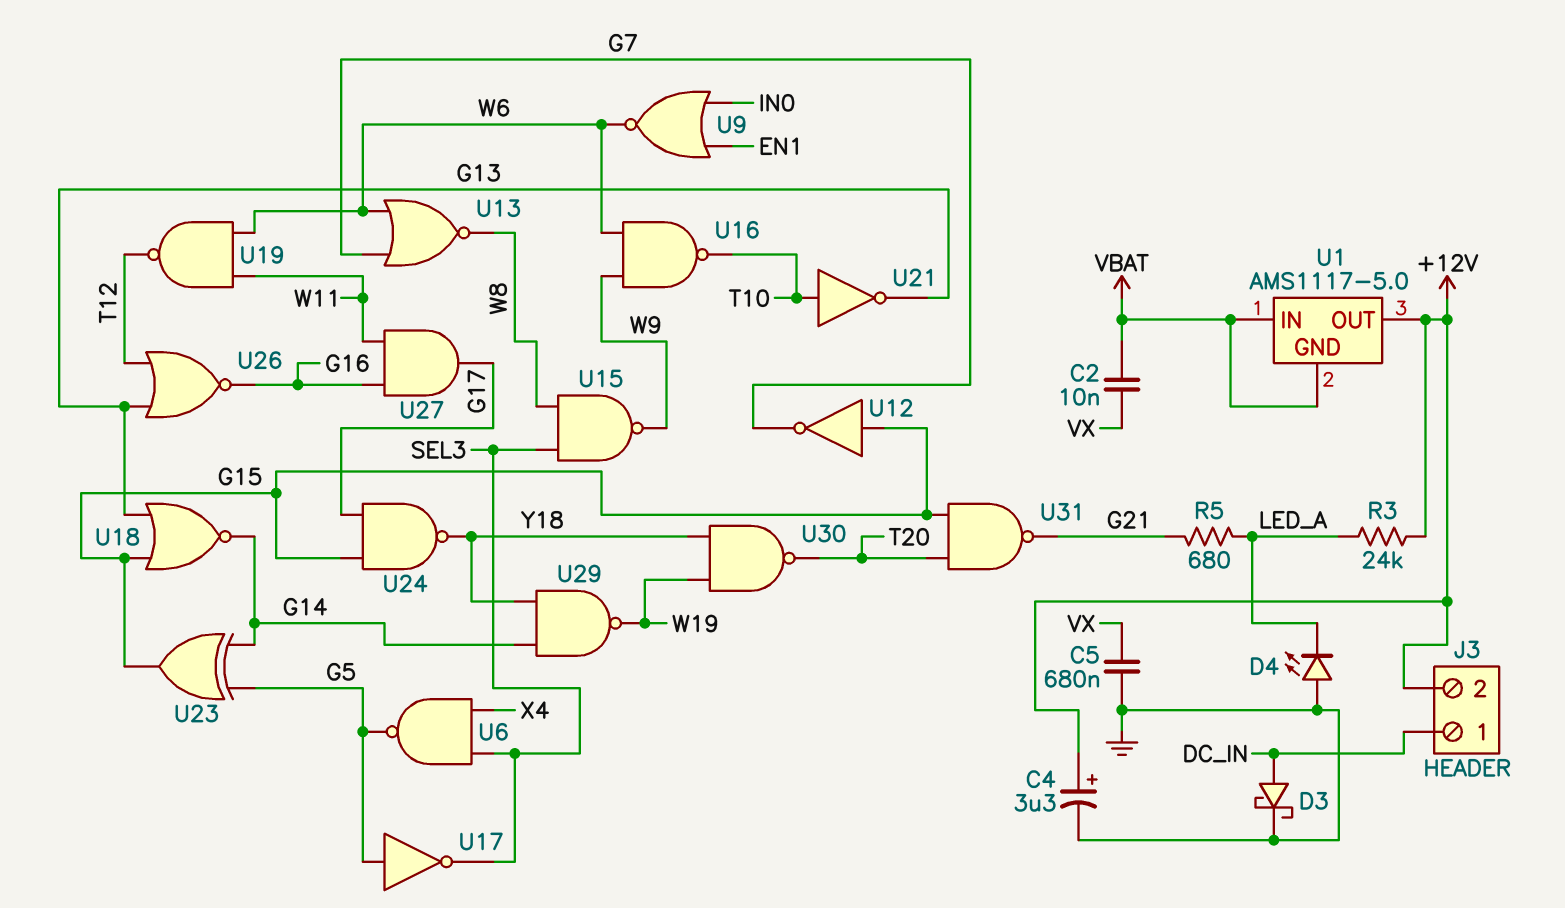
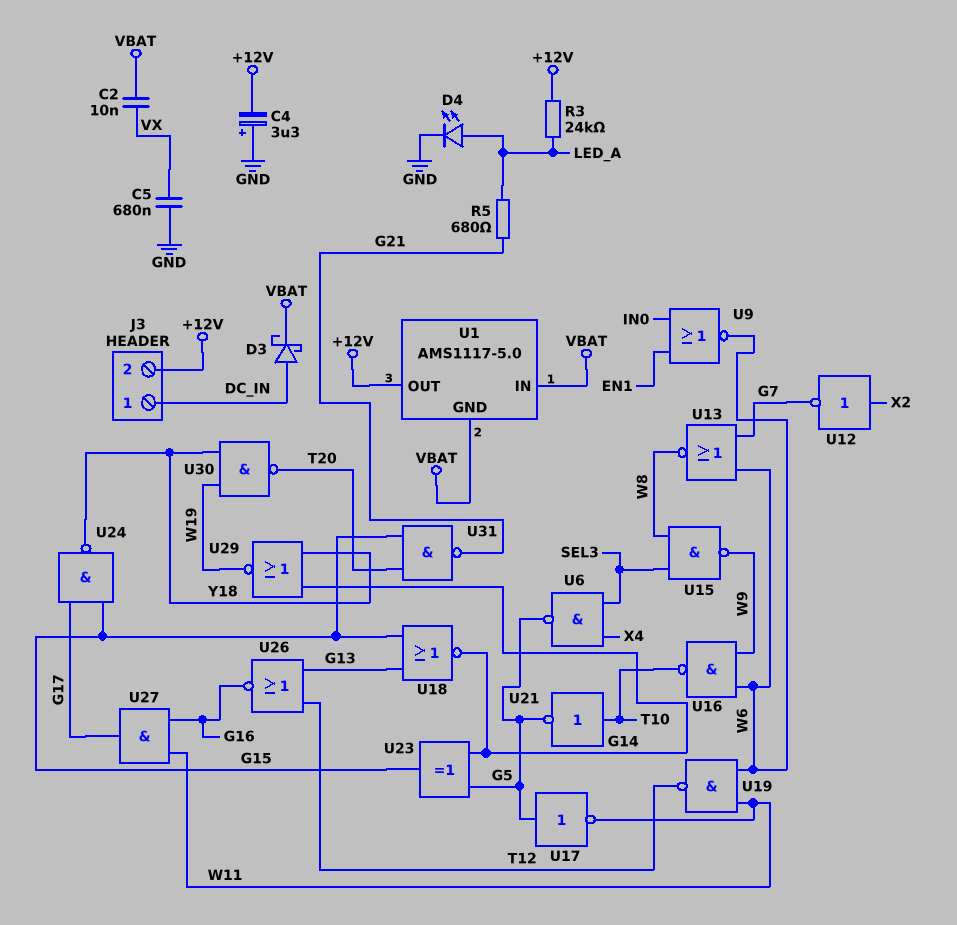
C4: 3.3uF (plus +12V, minus GND) -> 3.3uF (plus GND, minus +12V)
D3: schottky (A DC_IN, K GND) -> schottky (A DC_IN, K VBAT)
D4: LED (A GND, K LED_A) -> LED (A LED_A, K GND)
U12: NOT (in G15, out G7) -> NOT (in X2, out G7)
U17: NOT (in G5, out SEL3) -> NOT (in G5, out W11)
U21: NOT (in T10, out G13) -> NOT (in T10, out G5)
U29: NAND (in G14, in Y18, out W19) -> NOR (in G14, in Y18, out W19)

